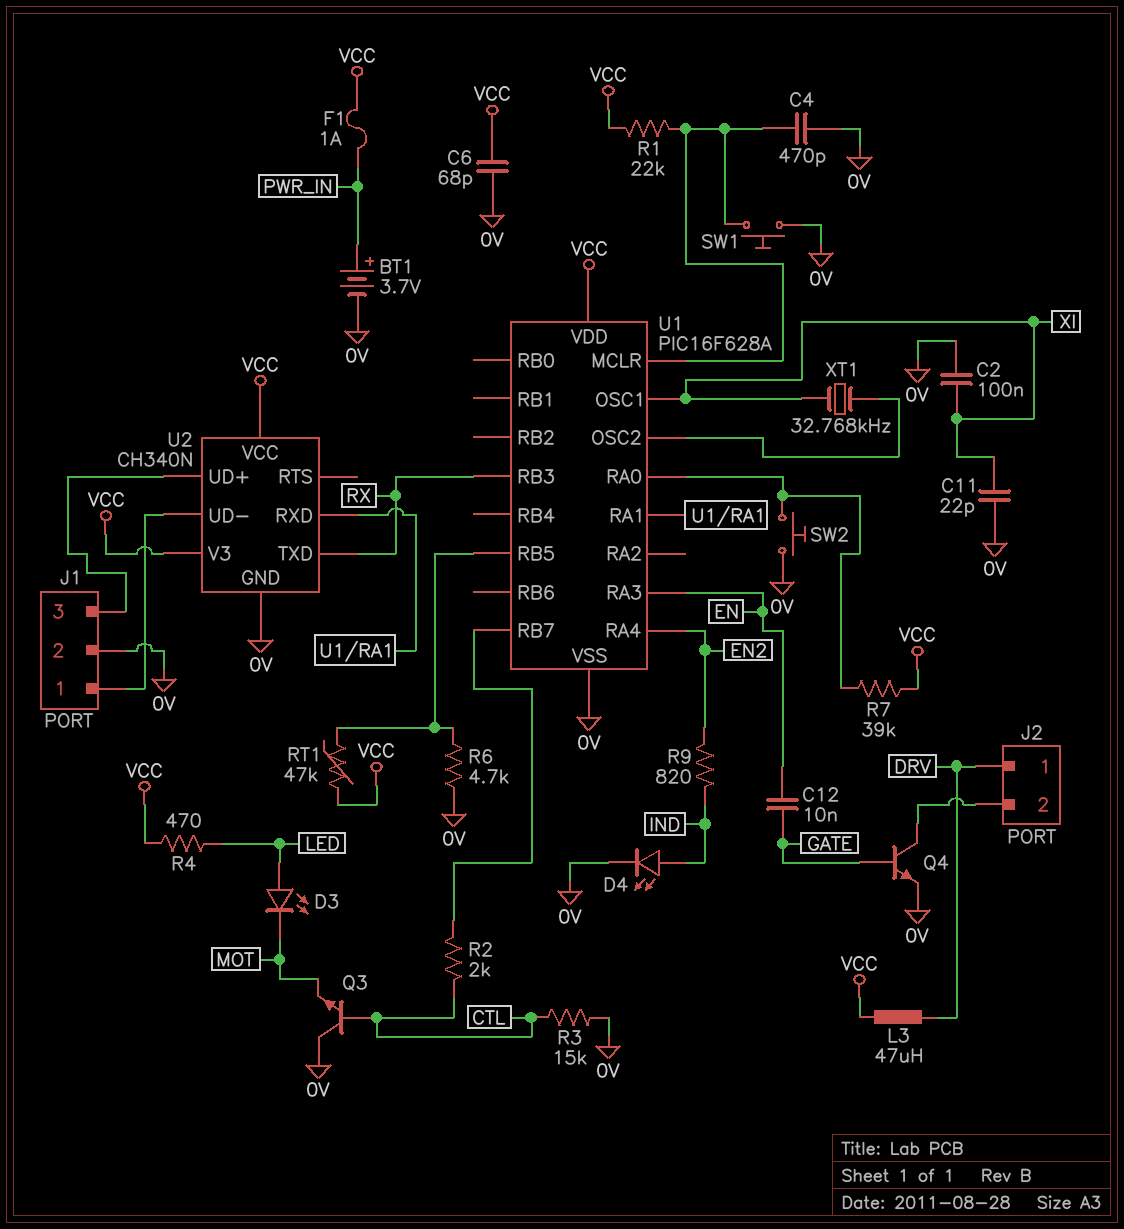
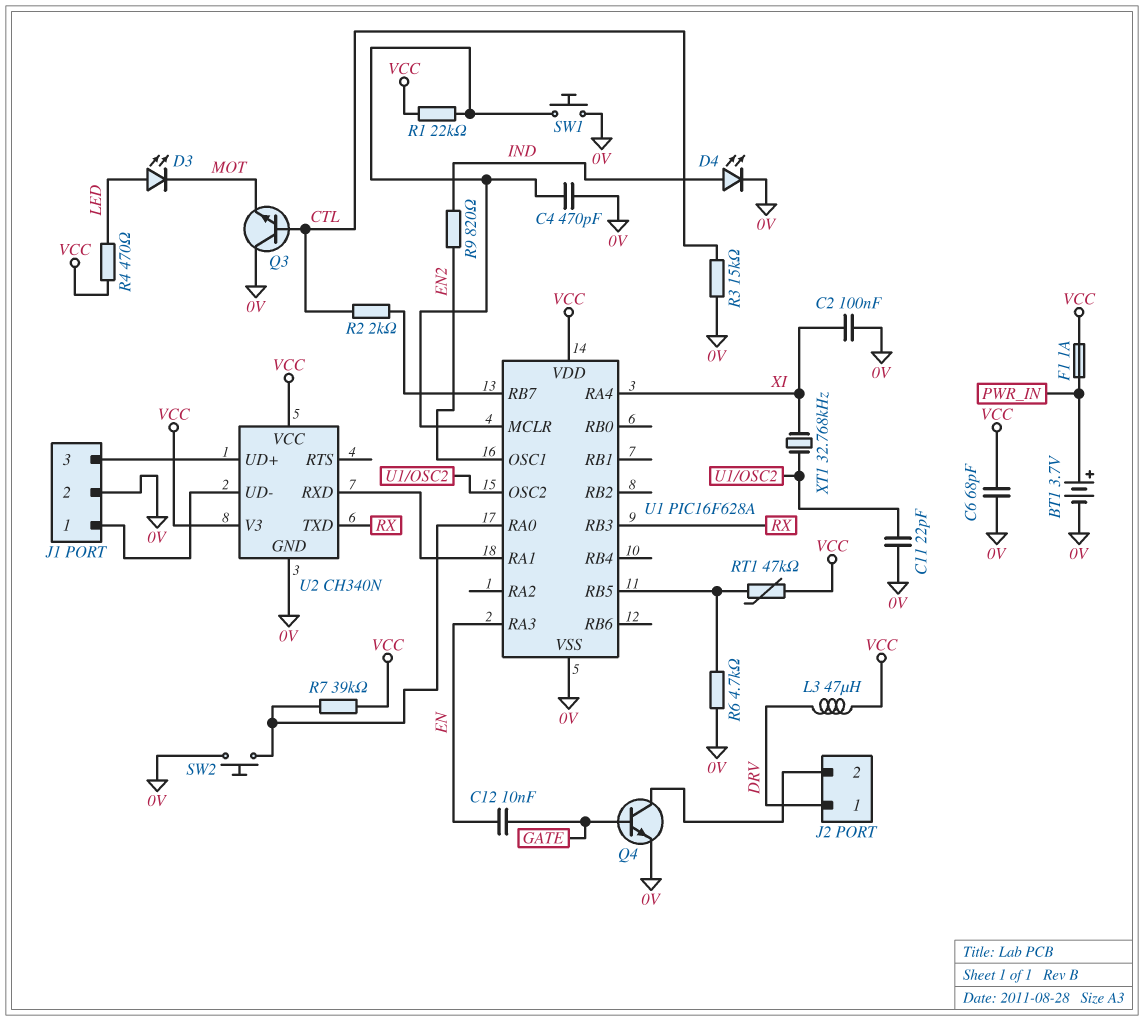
C11: 22pF (0V, XI) -> 22pF (0V, U1/OSC2)
U1 pin OSC1: XI -> EN2
U1 pin RA4: EN2 -> XI

